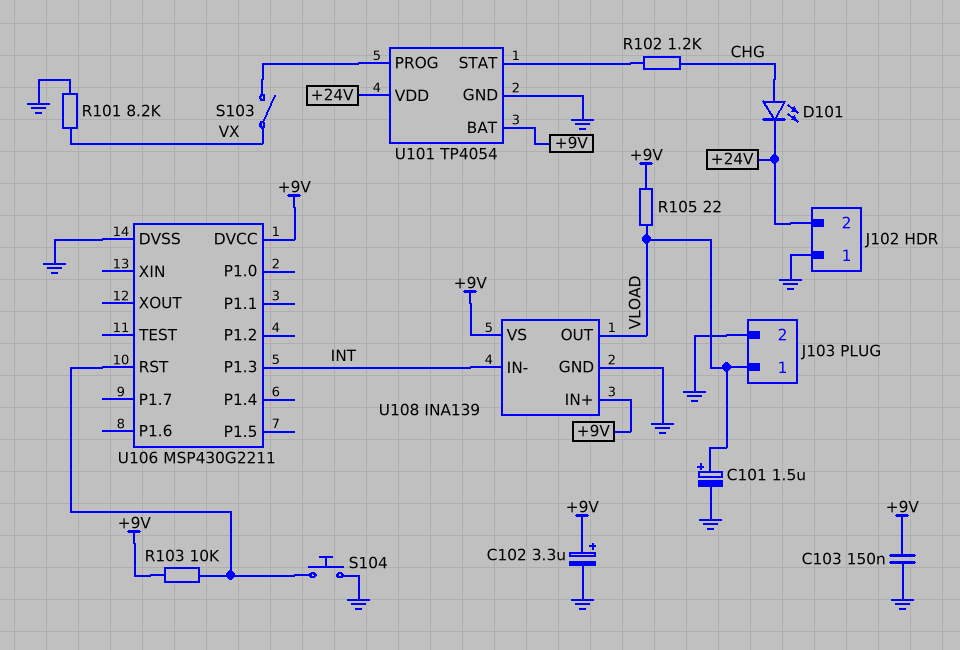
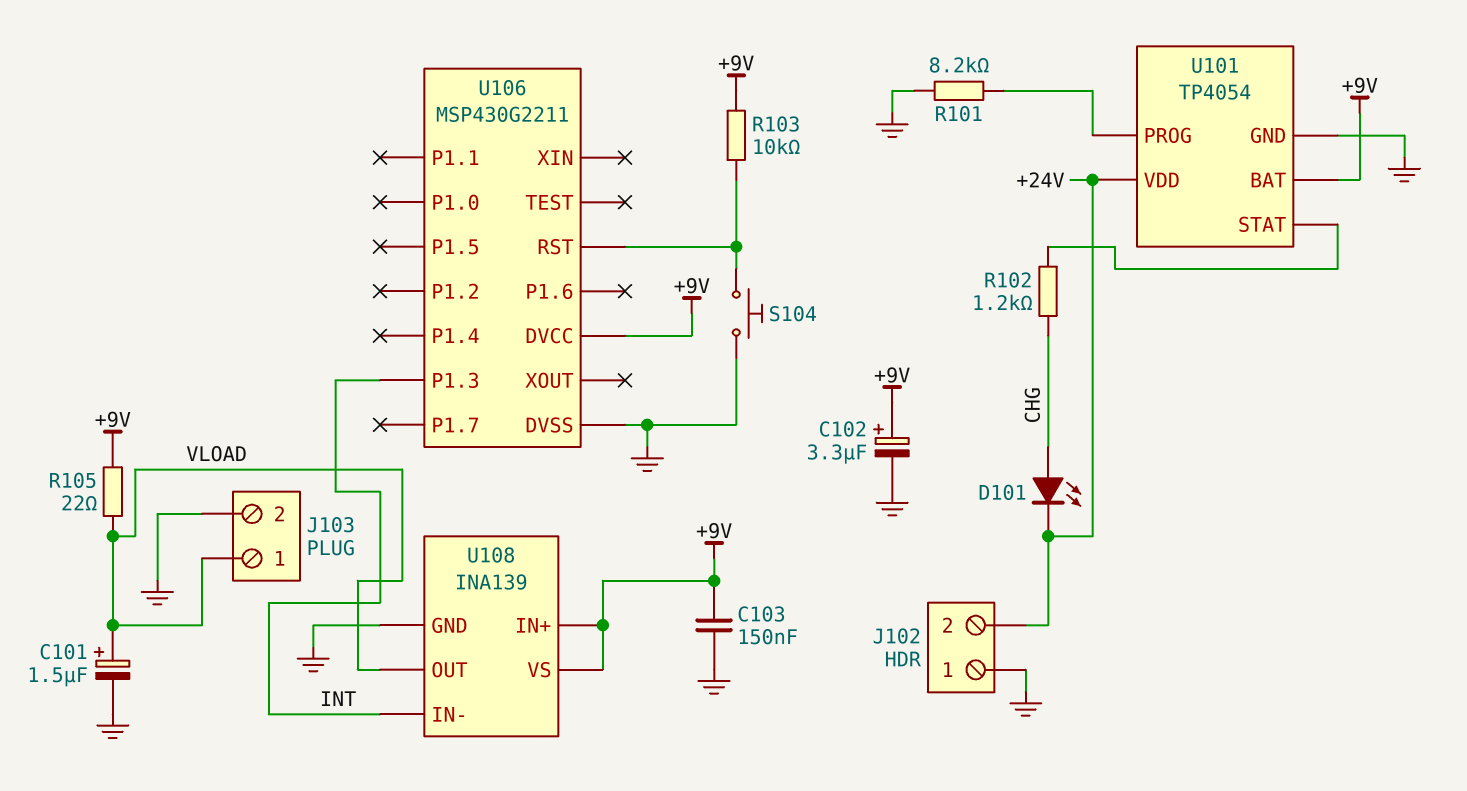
R101: 8.2k (GND, VX) -> 8.2k (GND, U101/PROG)
S103: switch (U101/PROG, VX) -> none

